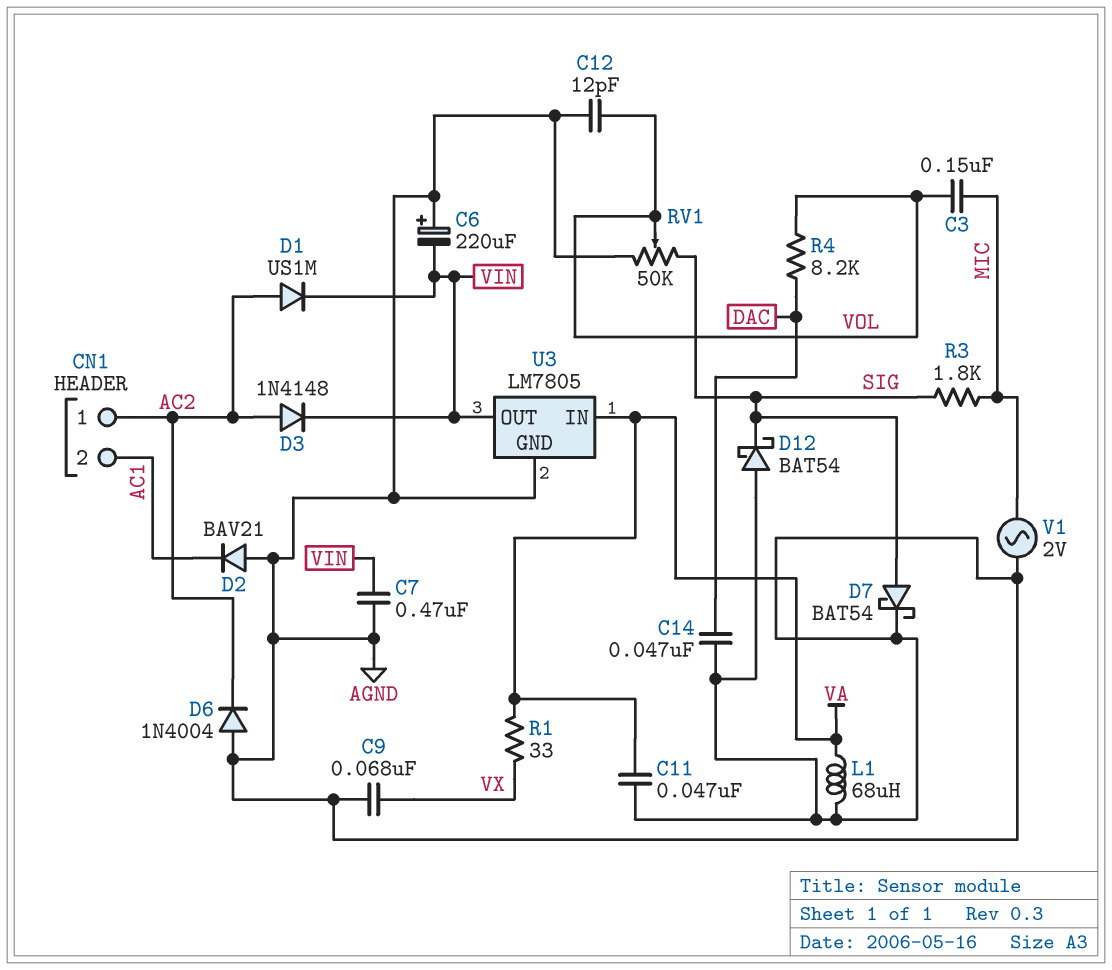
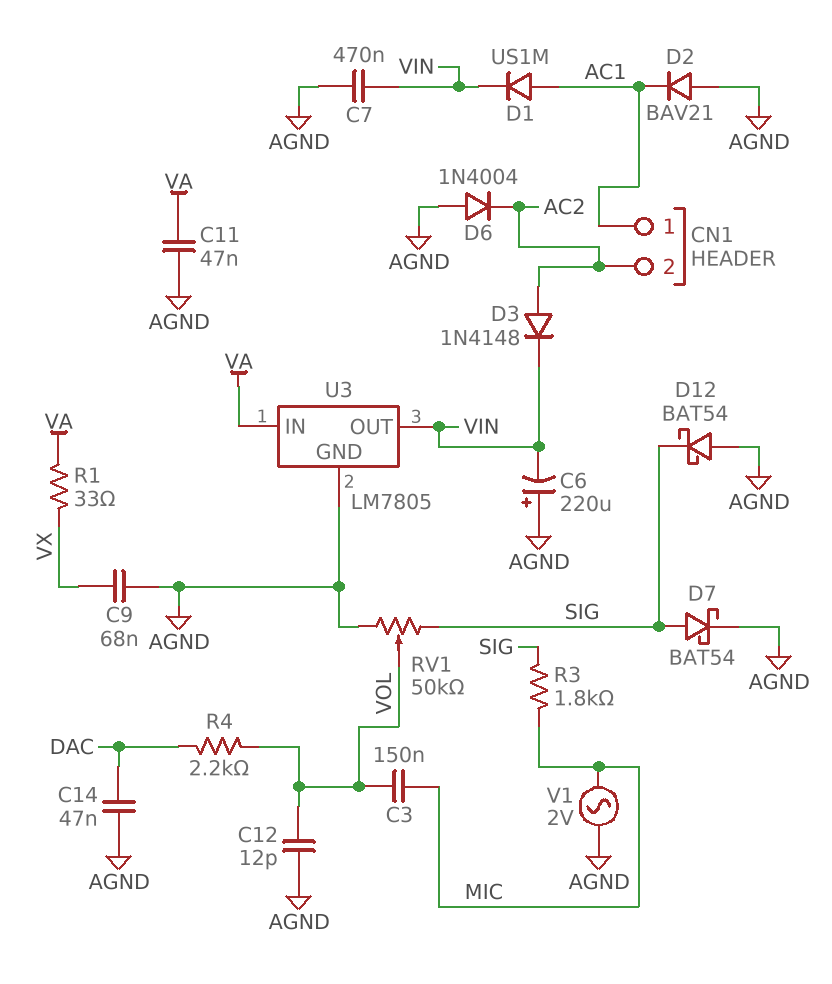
CN1 pin 1: AC2 -> AC1
CN1 pin 2: AC1 -> AC2
D1: diode US1M (A AC2, K VIN) -> diode US1M (A AC1, K VIN)
L1: 68uH (AGND, VA) -> none
R4: 8.2k (DAC, VOL) -> 2.2k (DAC, VOL)

